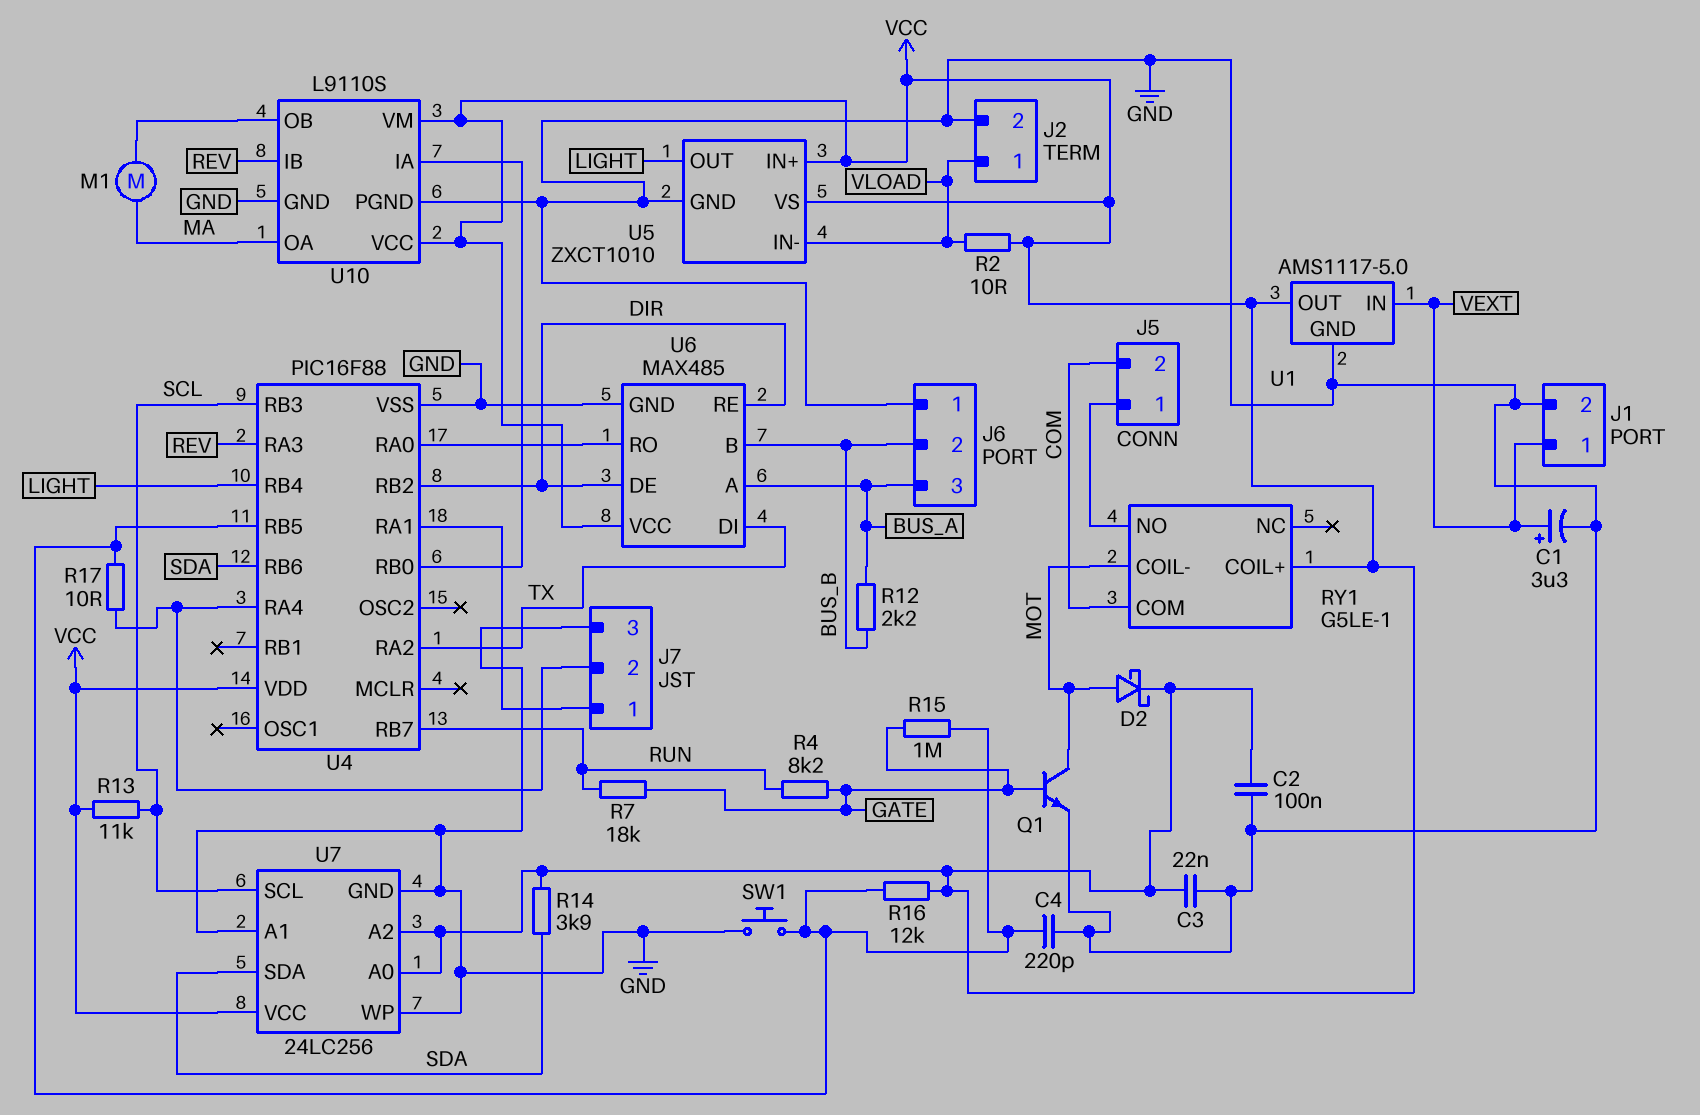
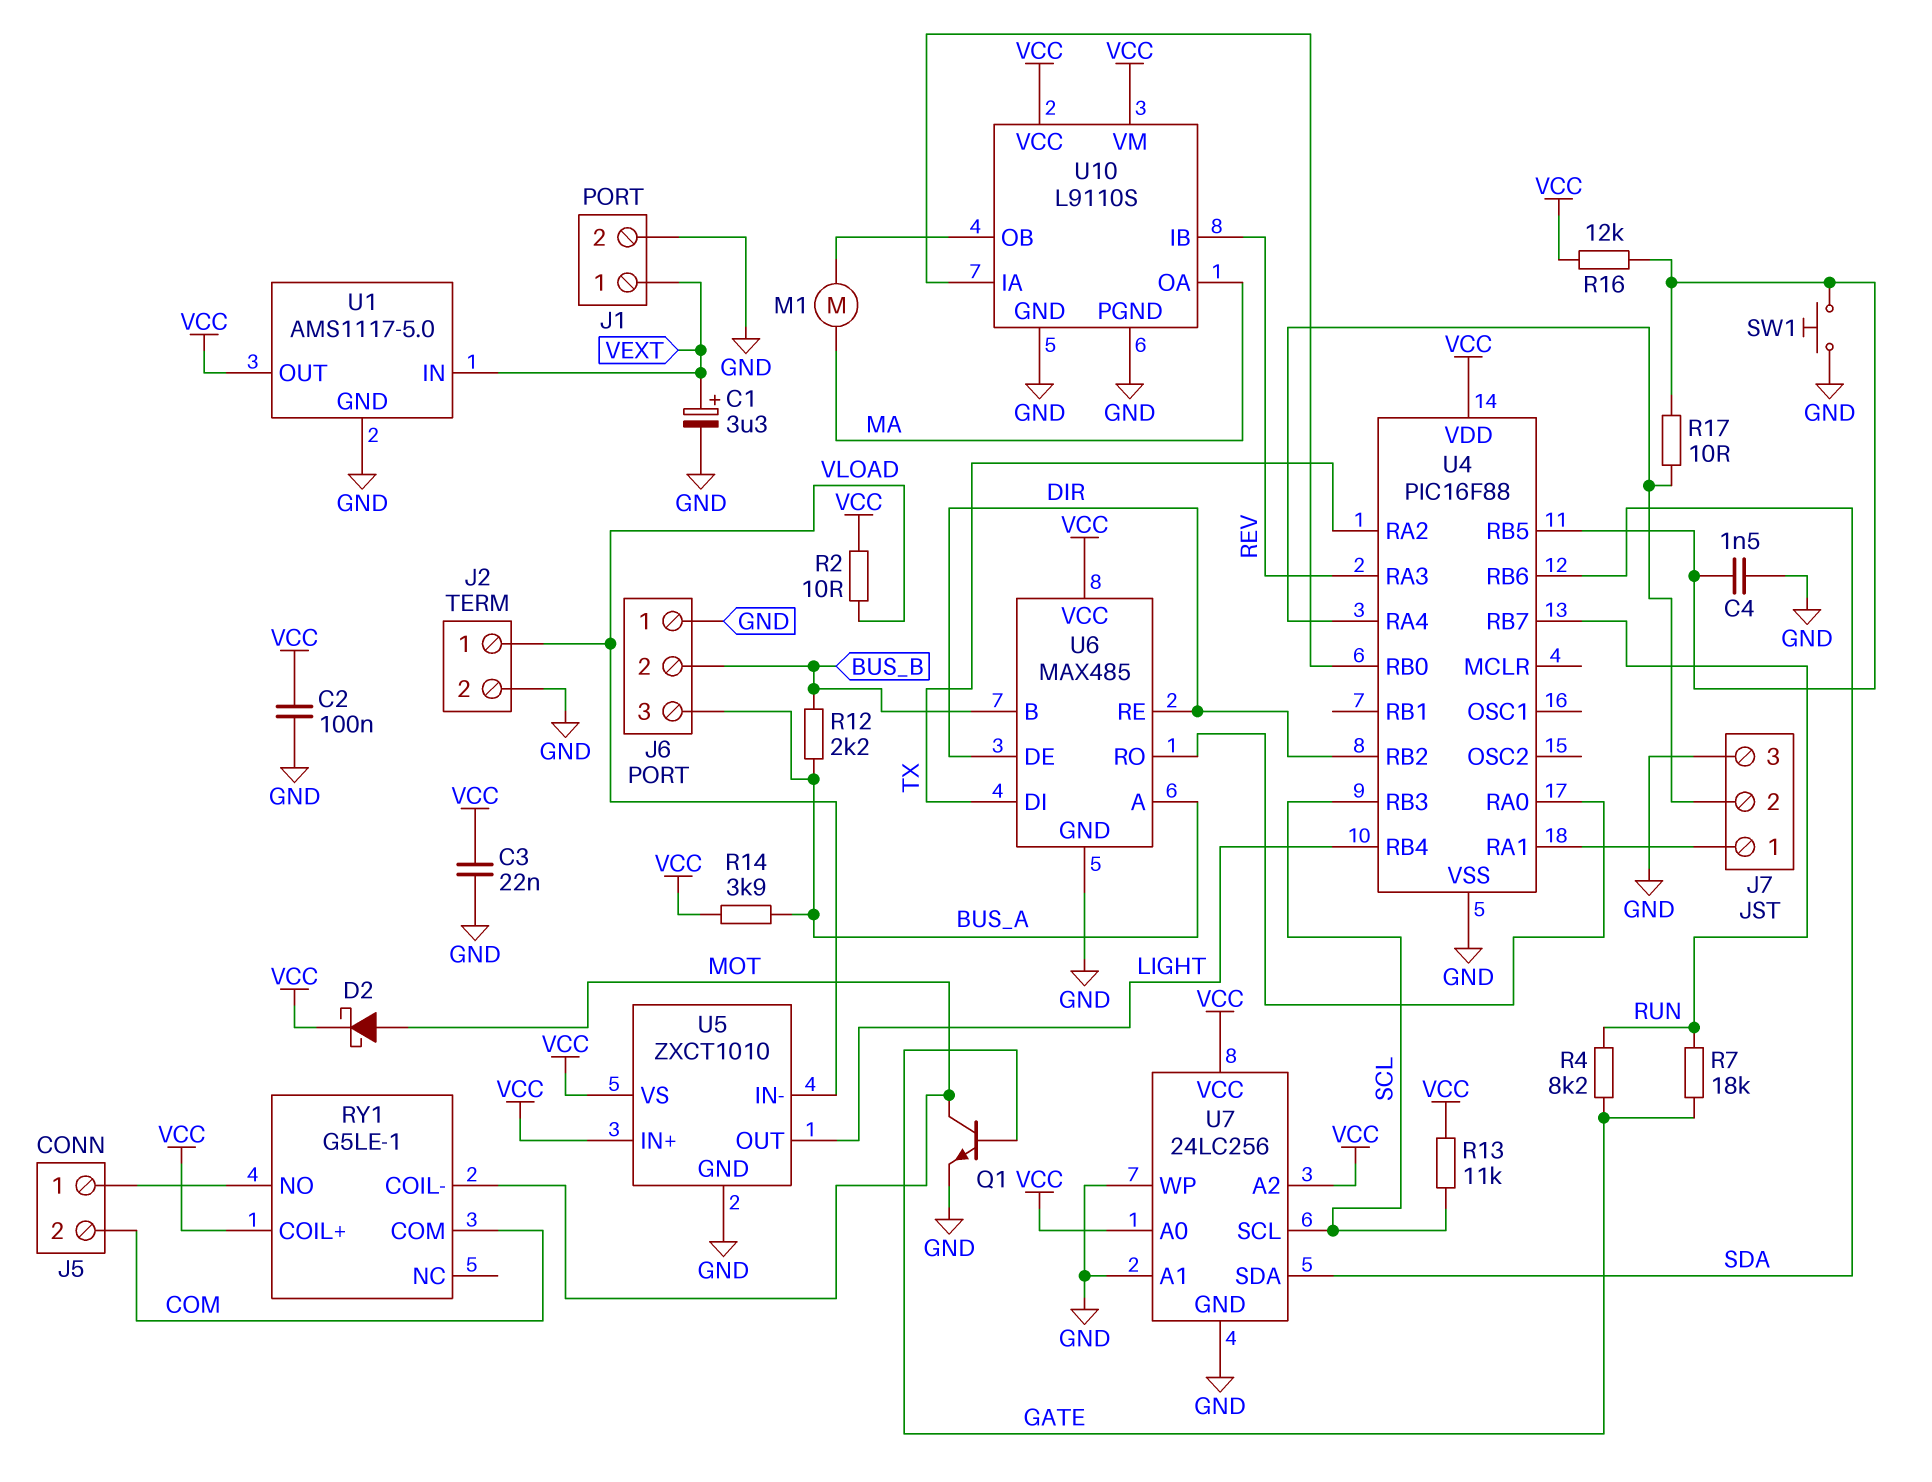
C4: 220pF (GND, U4/RB5) -> 1.5nF (GND, U4/RB5)
R14: 3.9k (SDA, VCC) -> 3.9k (BUS_A, VCC)
R15: 1M (GATE, U4/RB5) -> none

